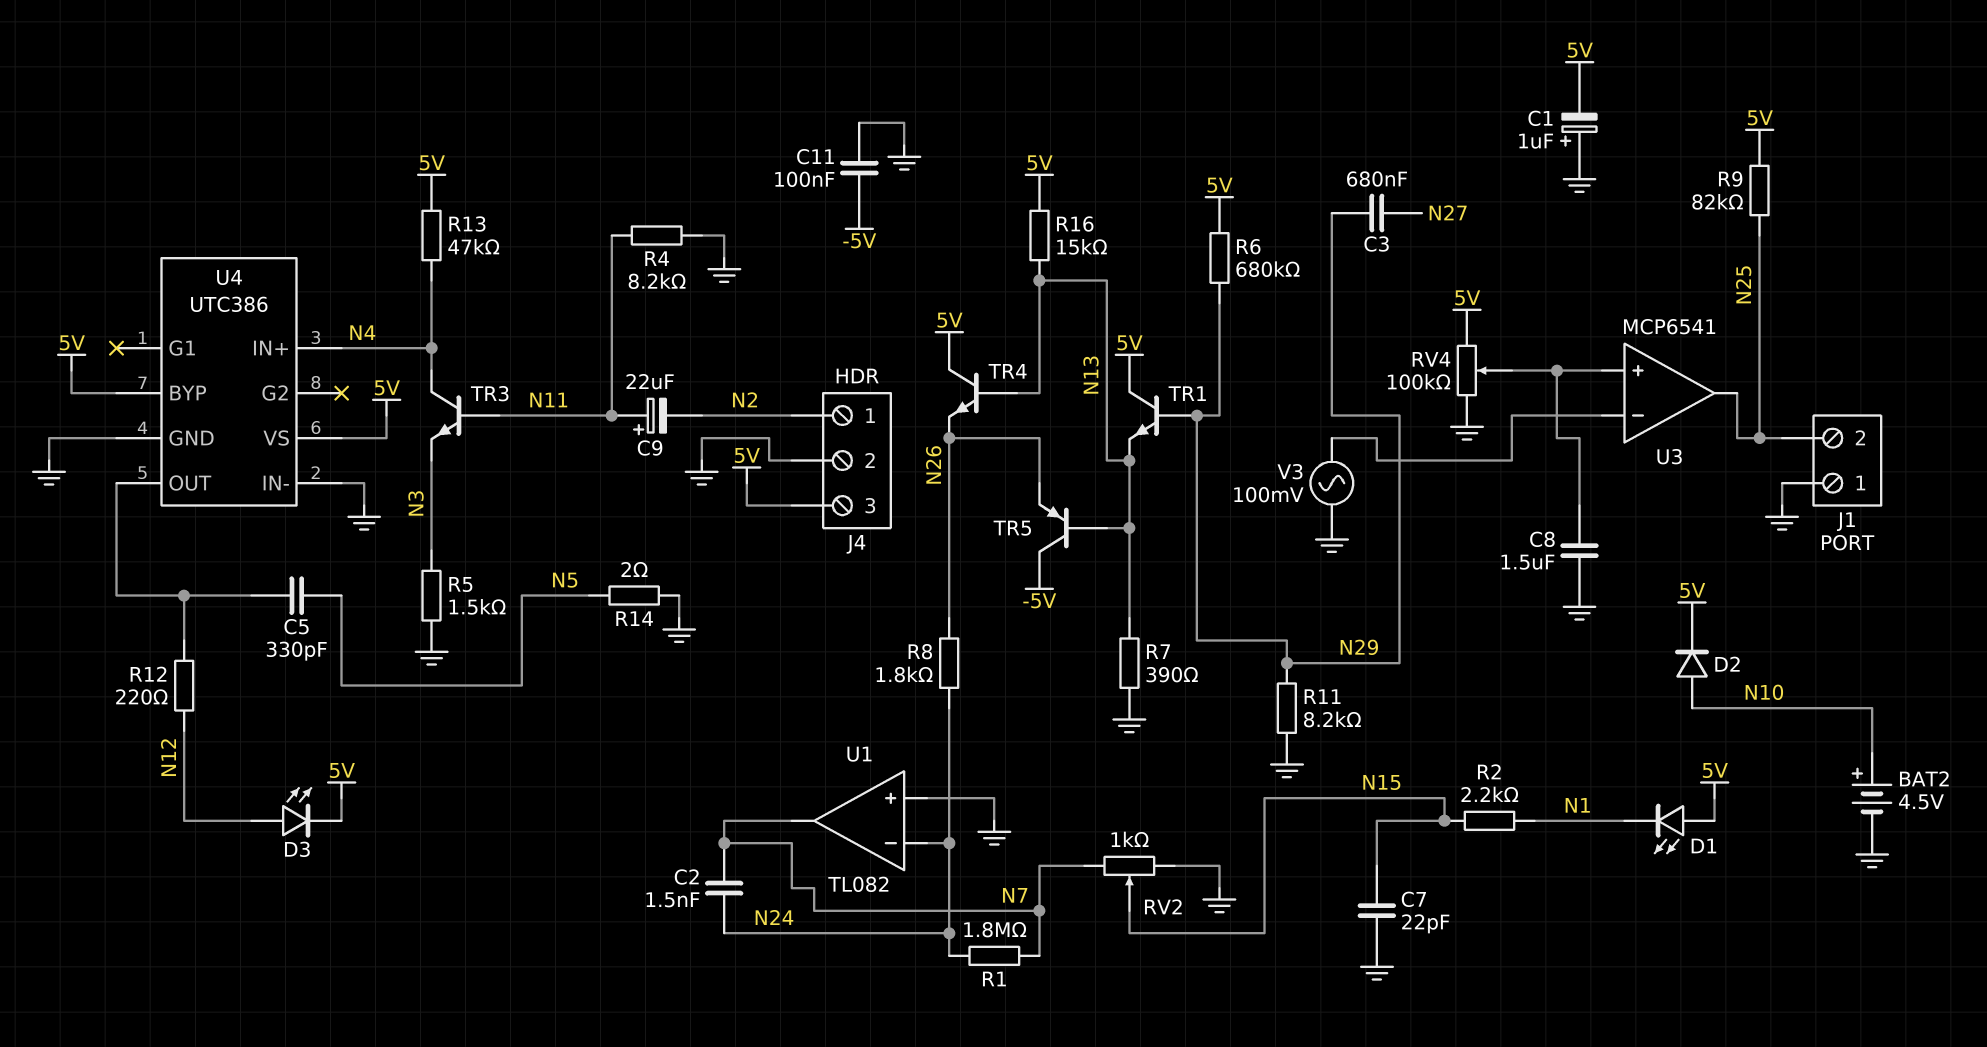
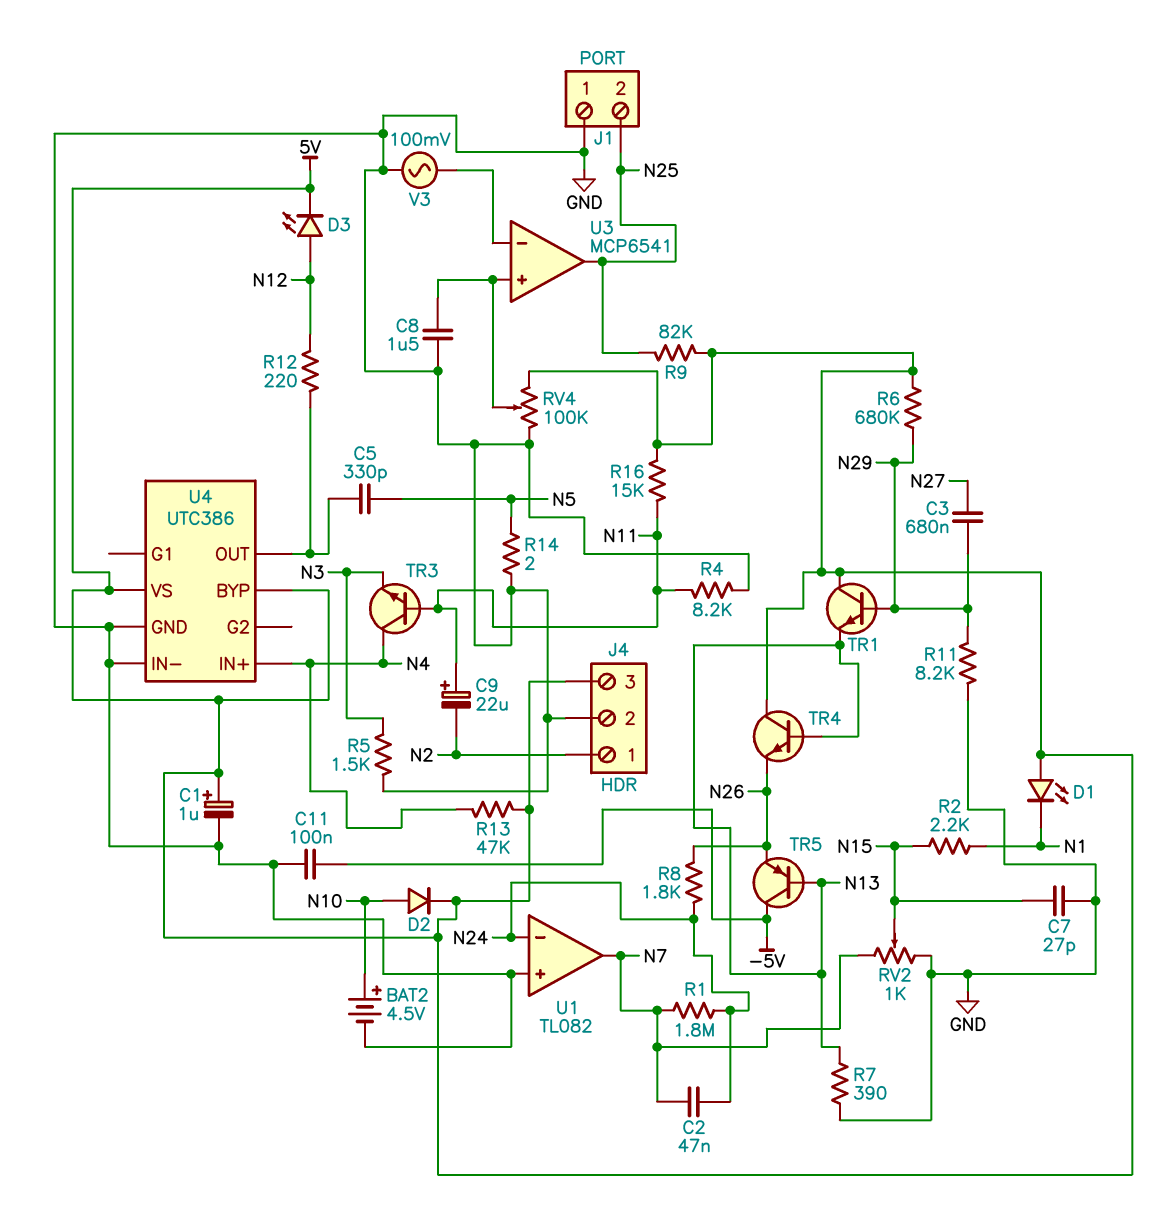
C1: 1uF (plus GND, minus 5V) -> 1uF (plus 5V, minus GND)
C2: 1.5nF (N7, N24) -> 47nF (N7, N24)
C7: 22pF (GND, N15) -> 27pF (GND, N15)
R16: 15k (5V, N13) -> 15k (5V, N11)

